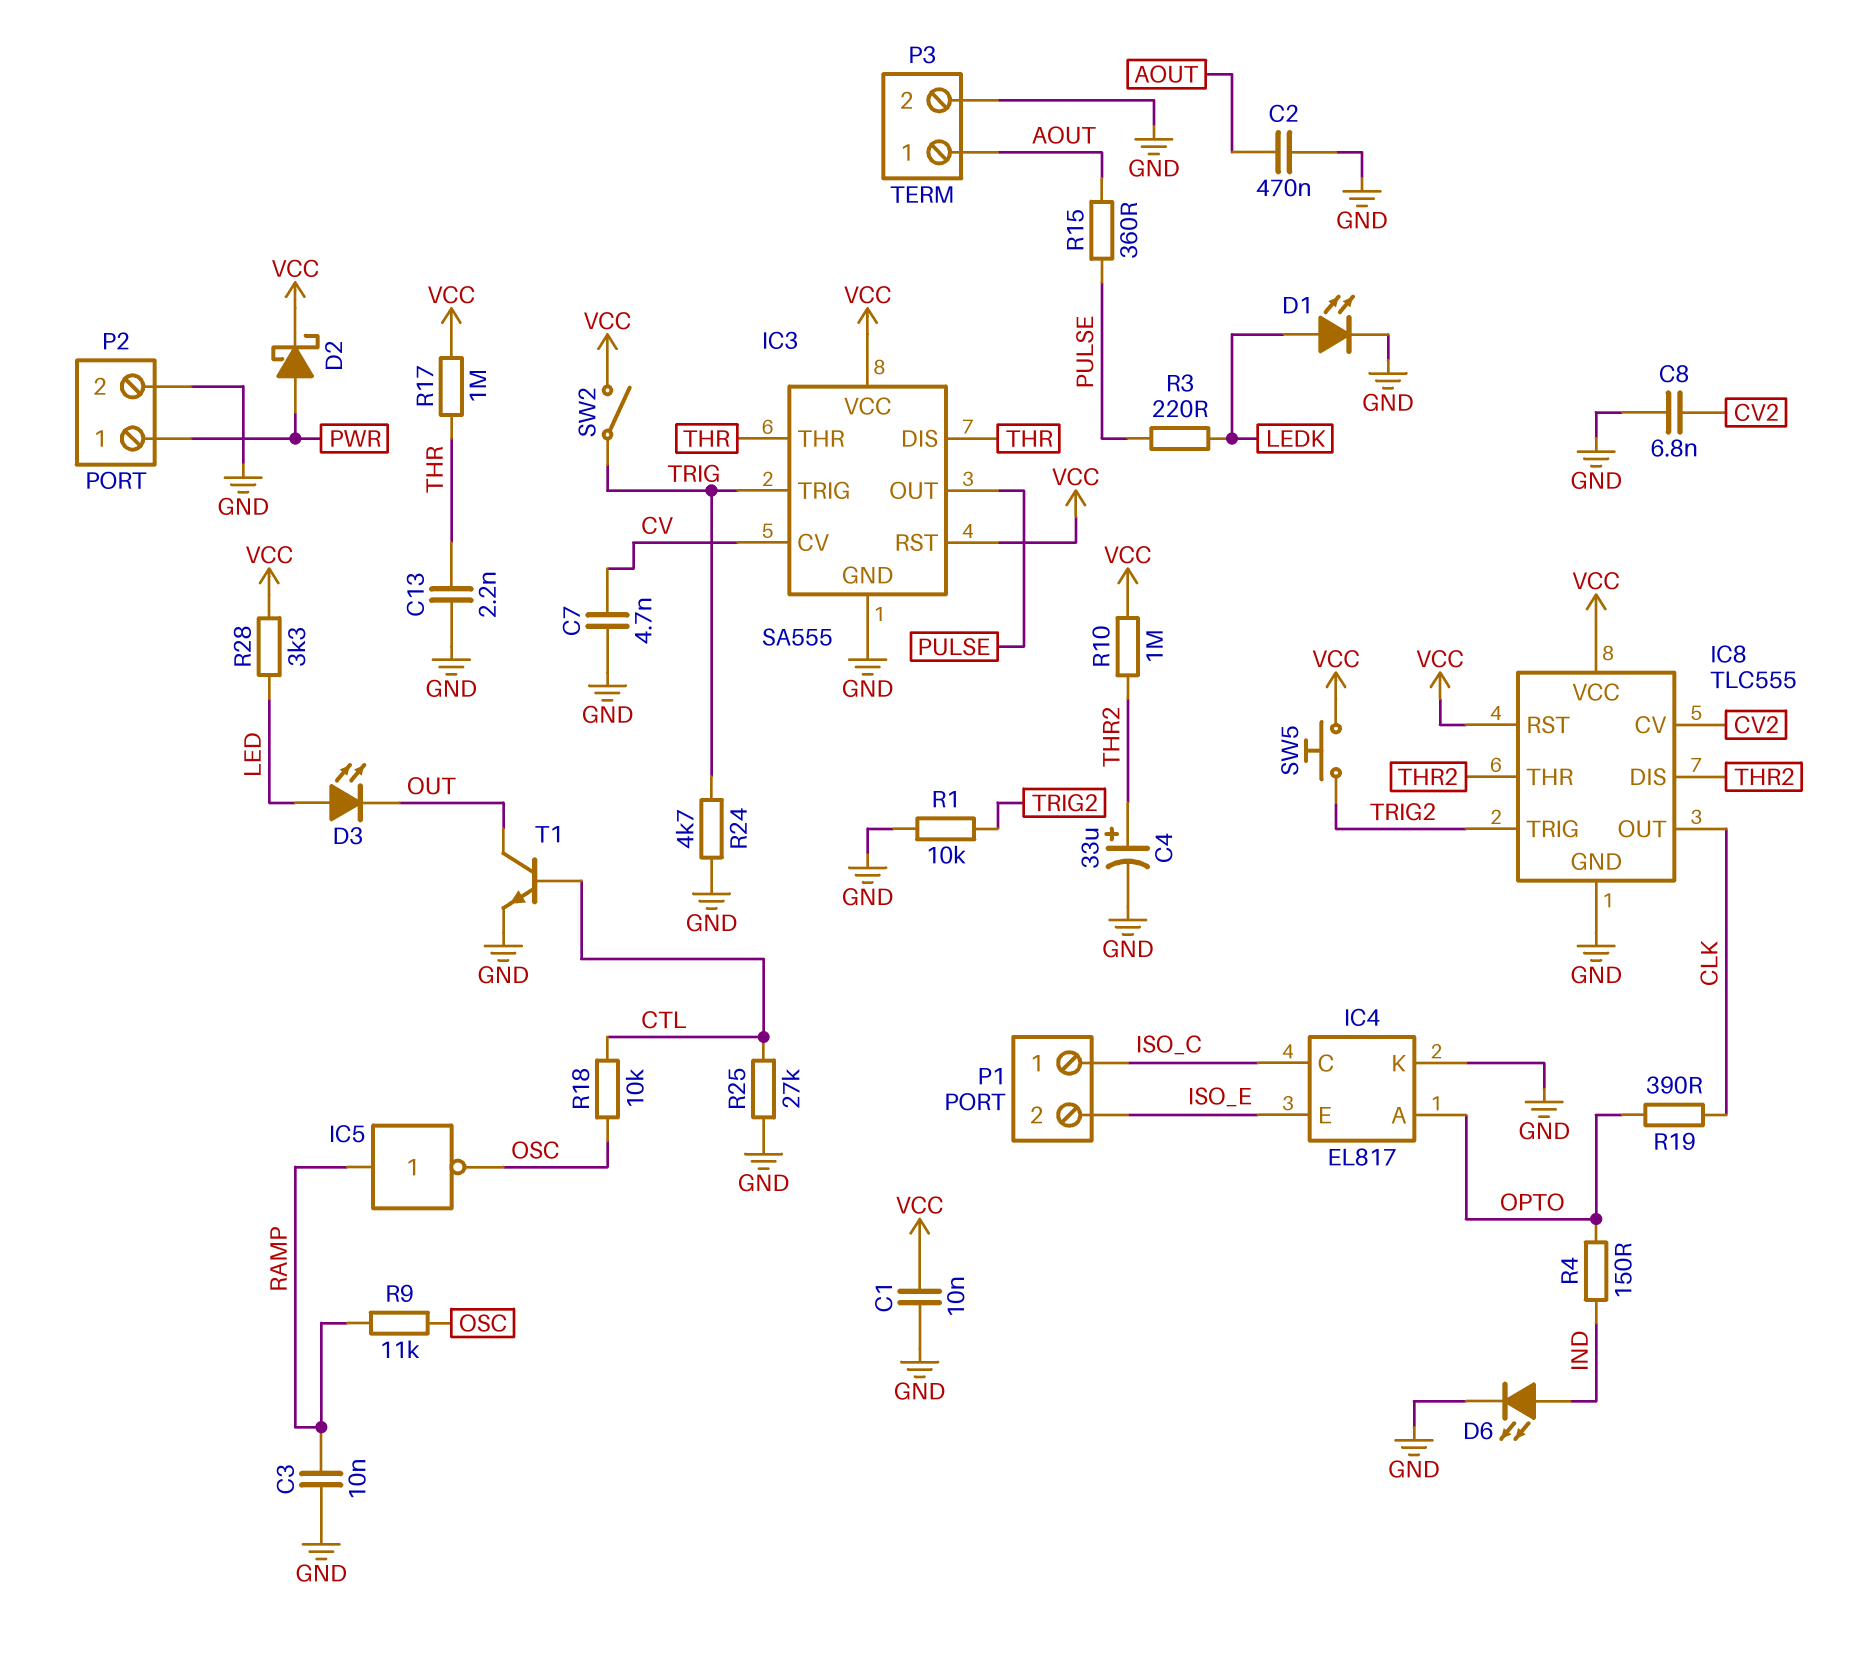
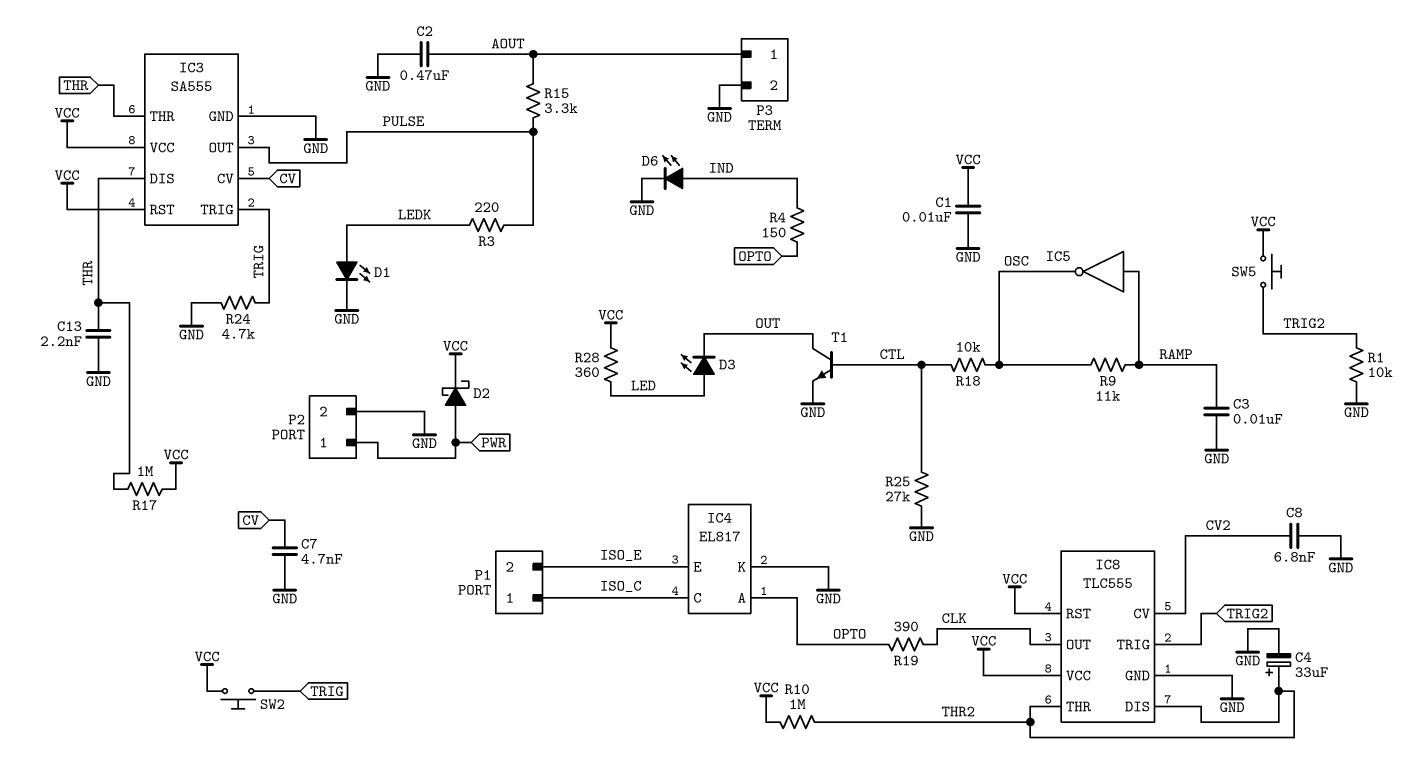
R15: 360 (AOUT, PULSE) -> 3.3k (AOUT, PULSE)
R28: 3.3k (LED, VCC) -> 360 (LED, VCC)
SW2: switch (TRIG, VCC) -> button (TRIG, VCC)

